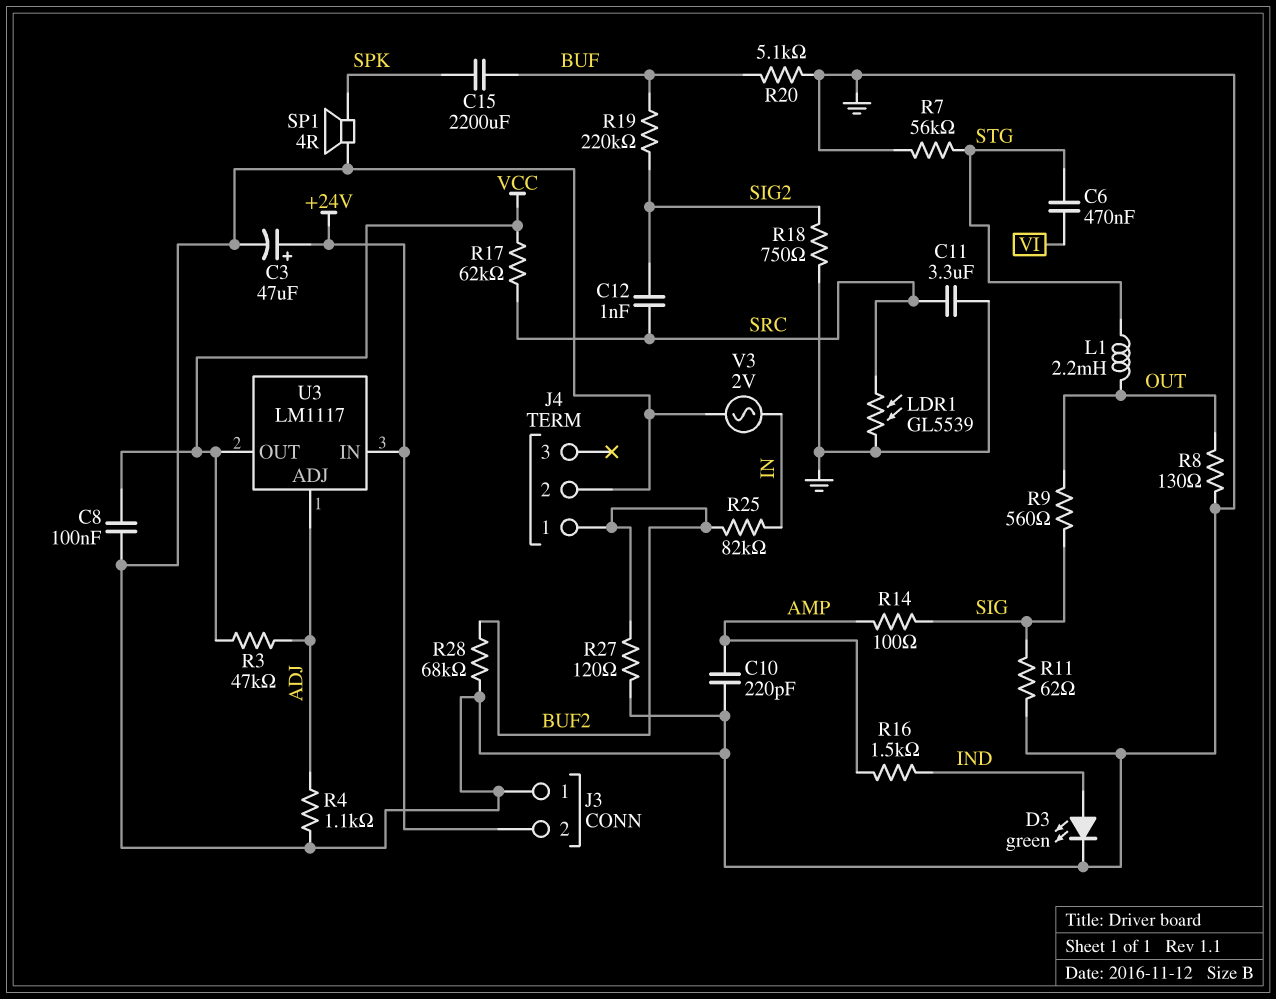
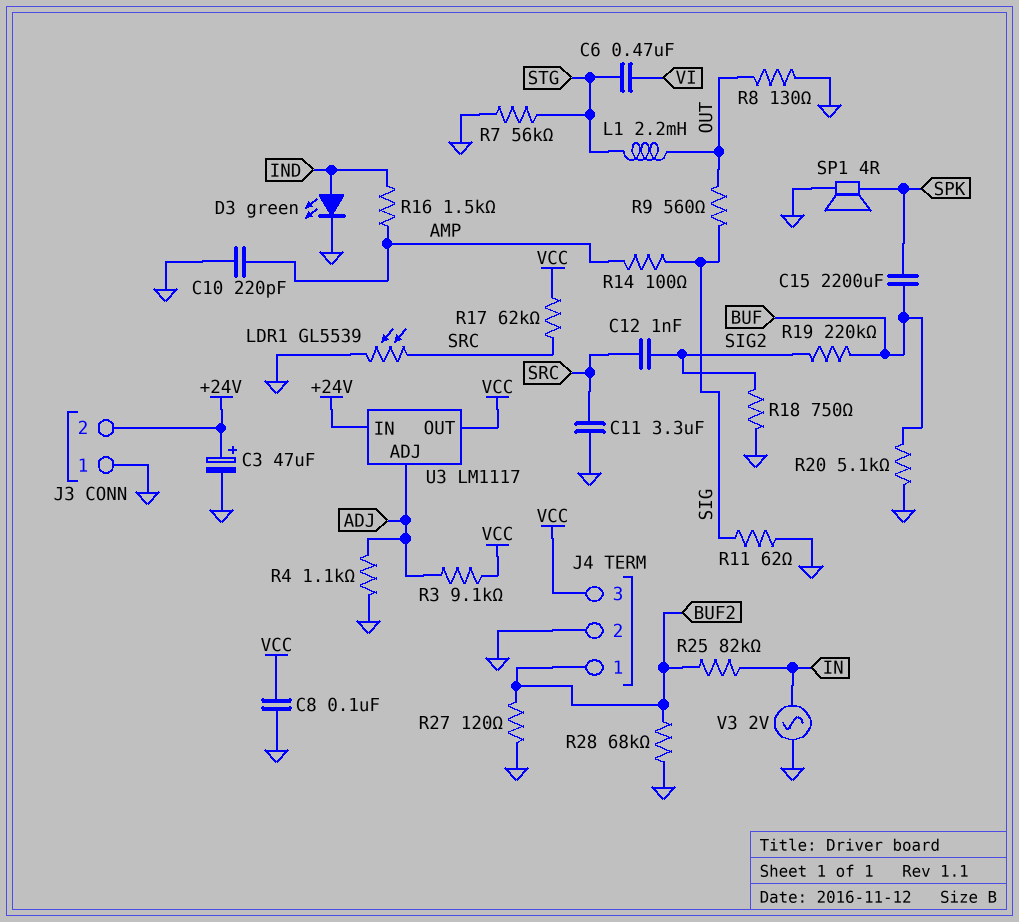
J4 pin 3: none -> VCC
R3: 47k (ADJ, VCC) -> 9.1k (ADJ, VCC)

